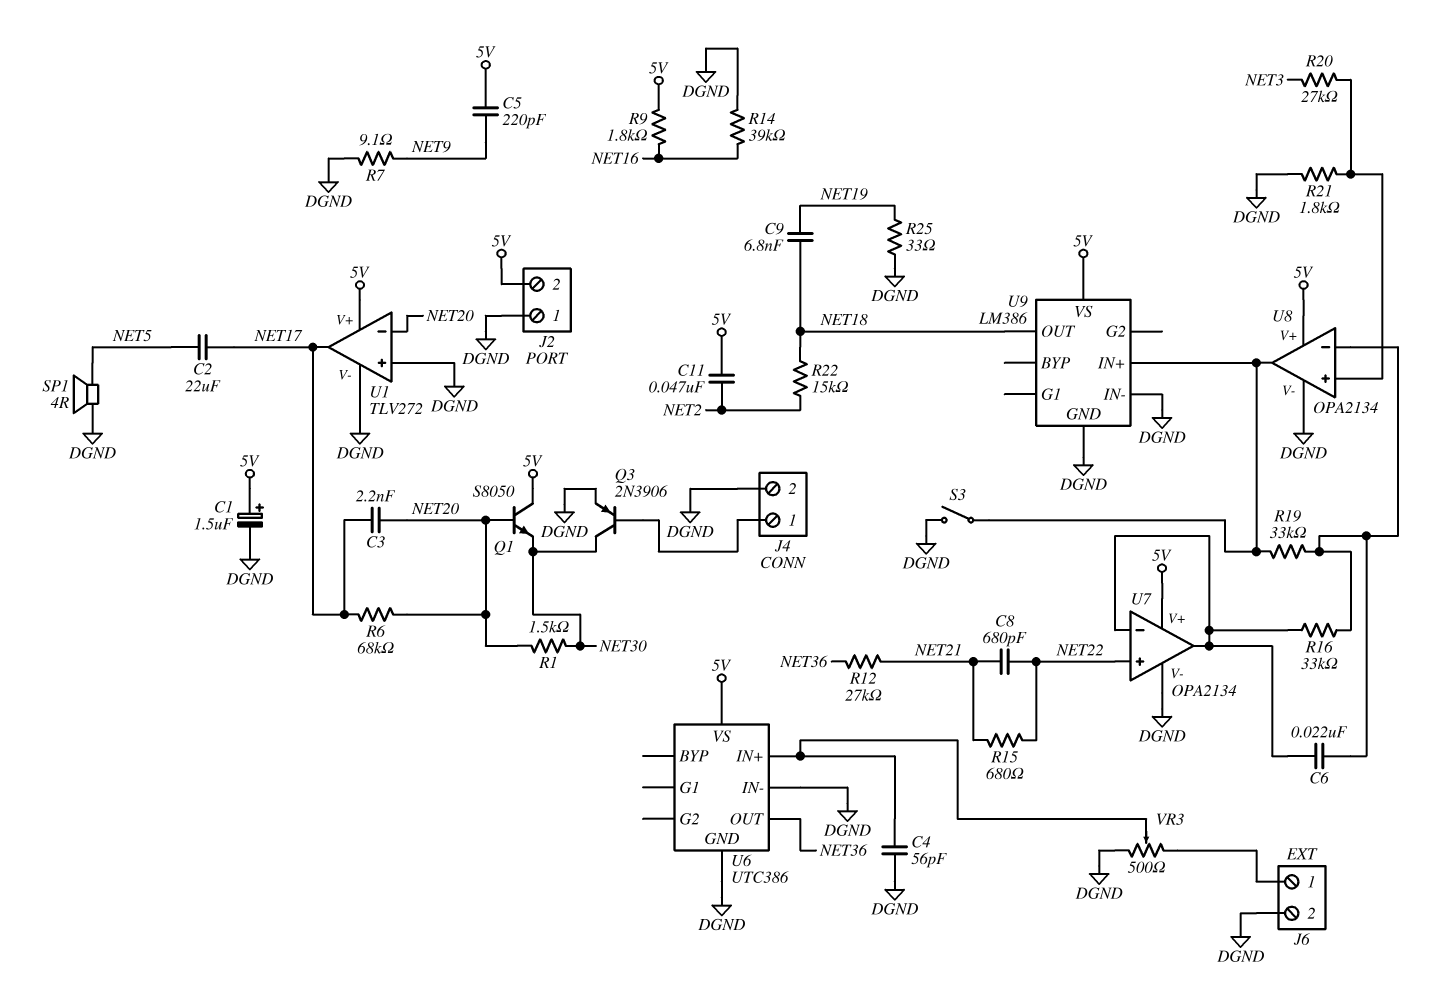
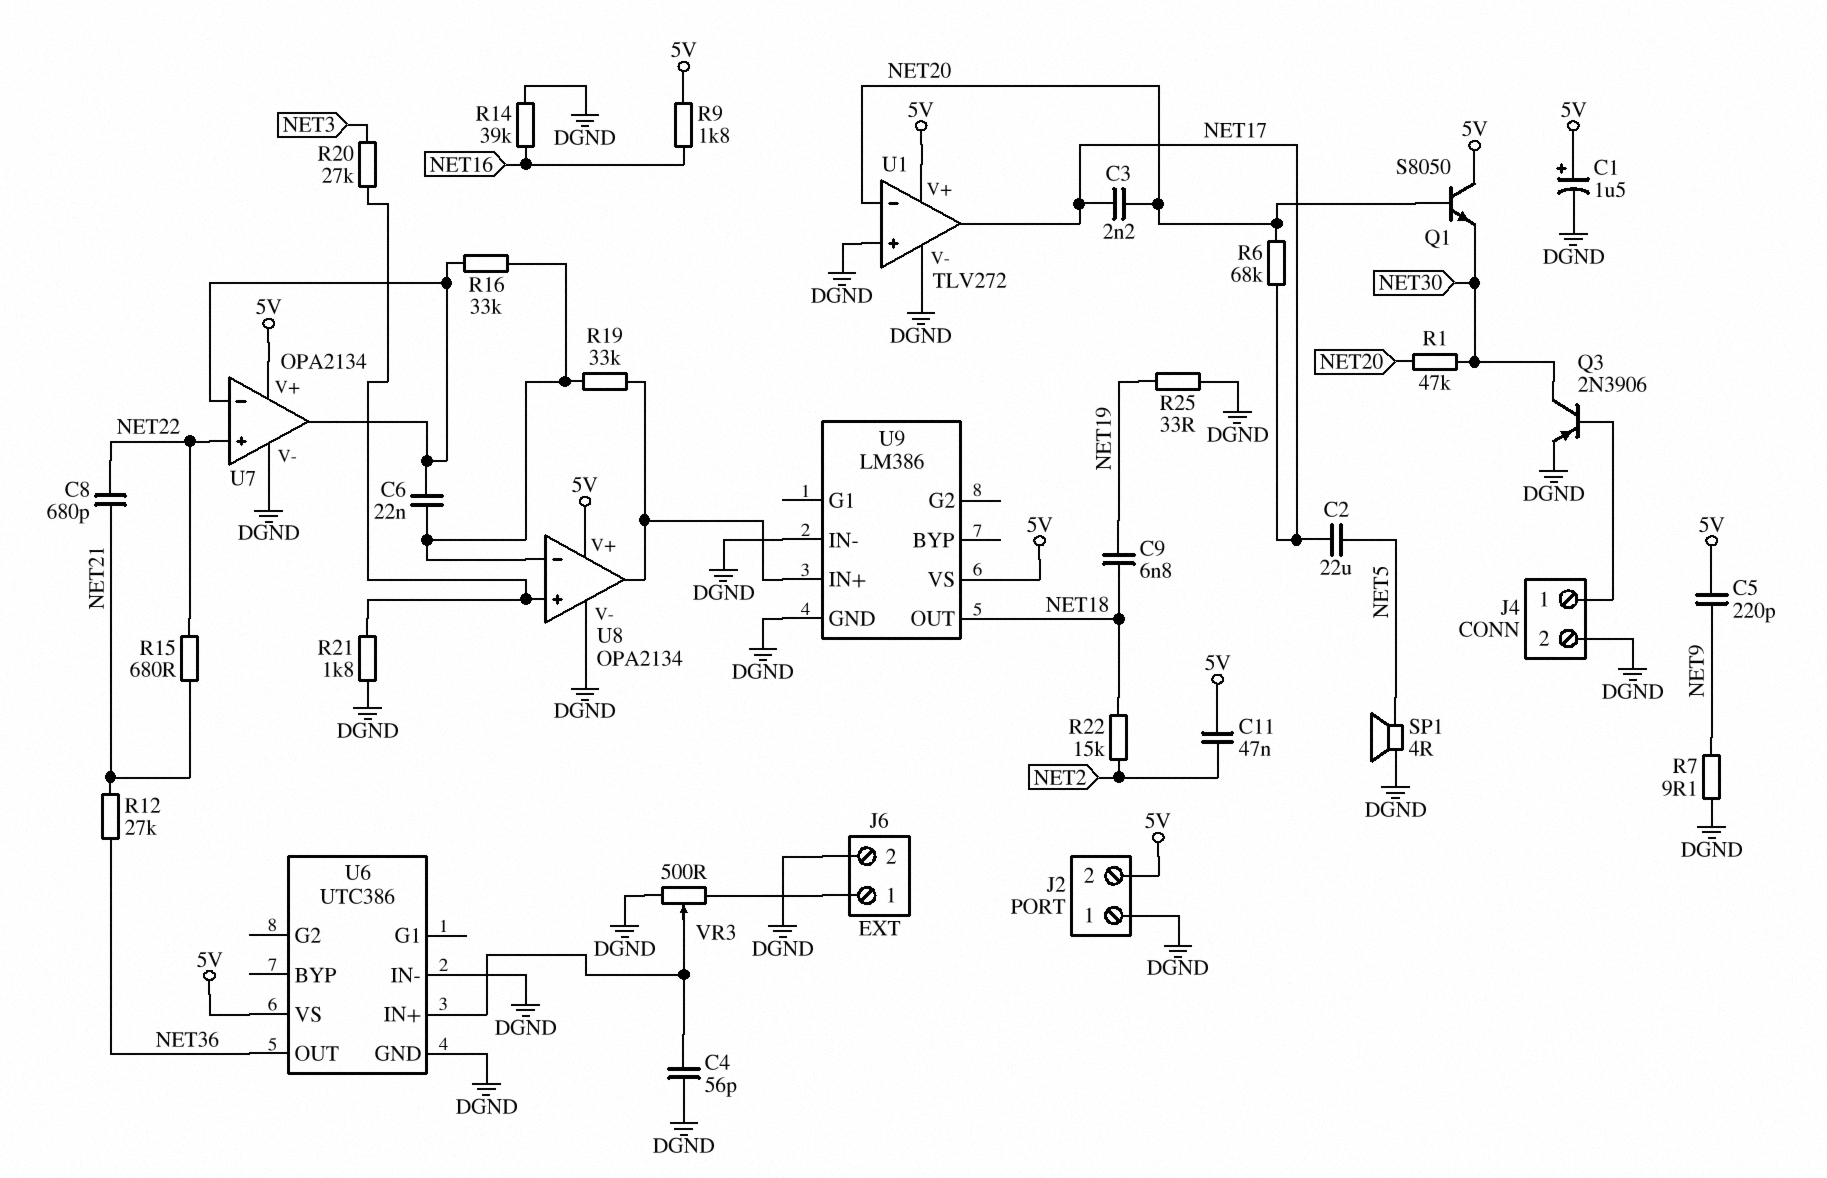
R1: 1.5k (NET20, NET30) -> 47k (NET20, NET30)
S3: switch (DGND, U8/out) -> none

